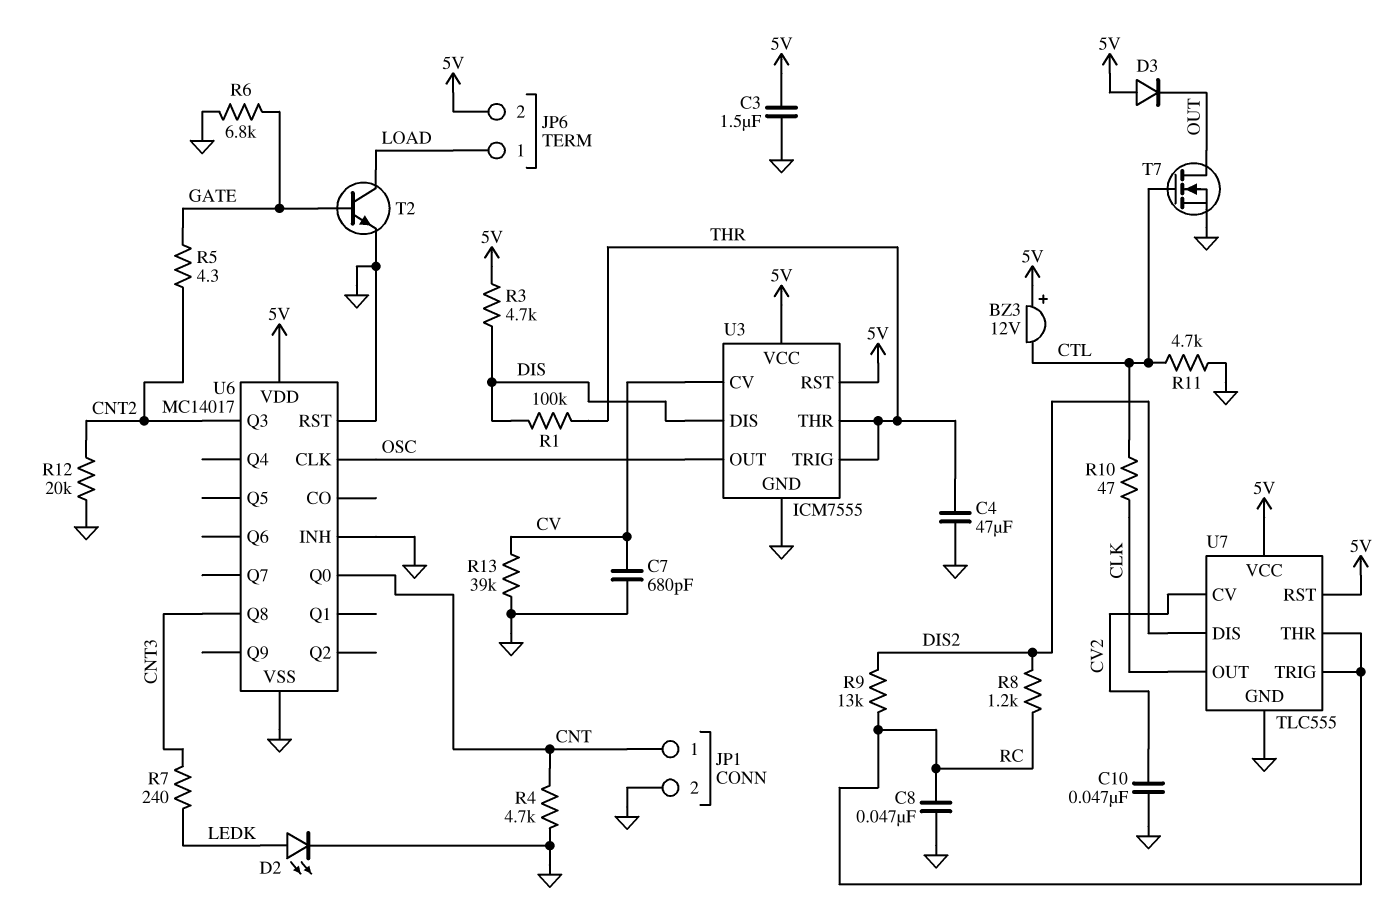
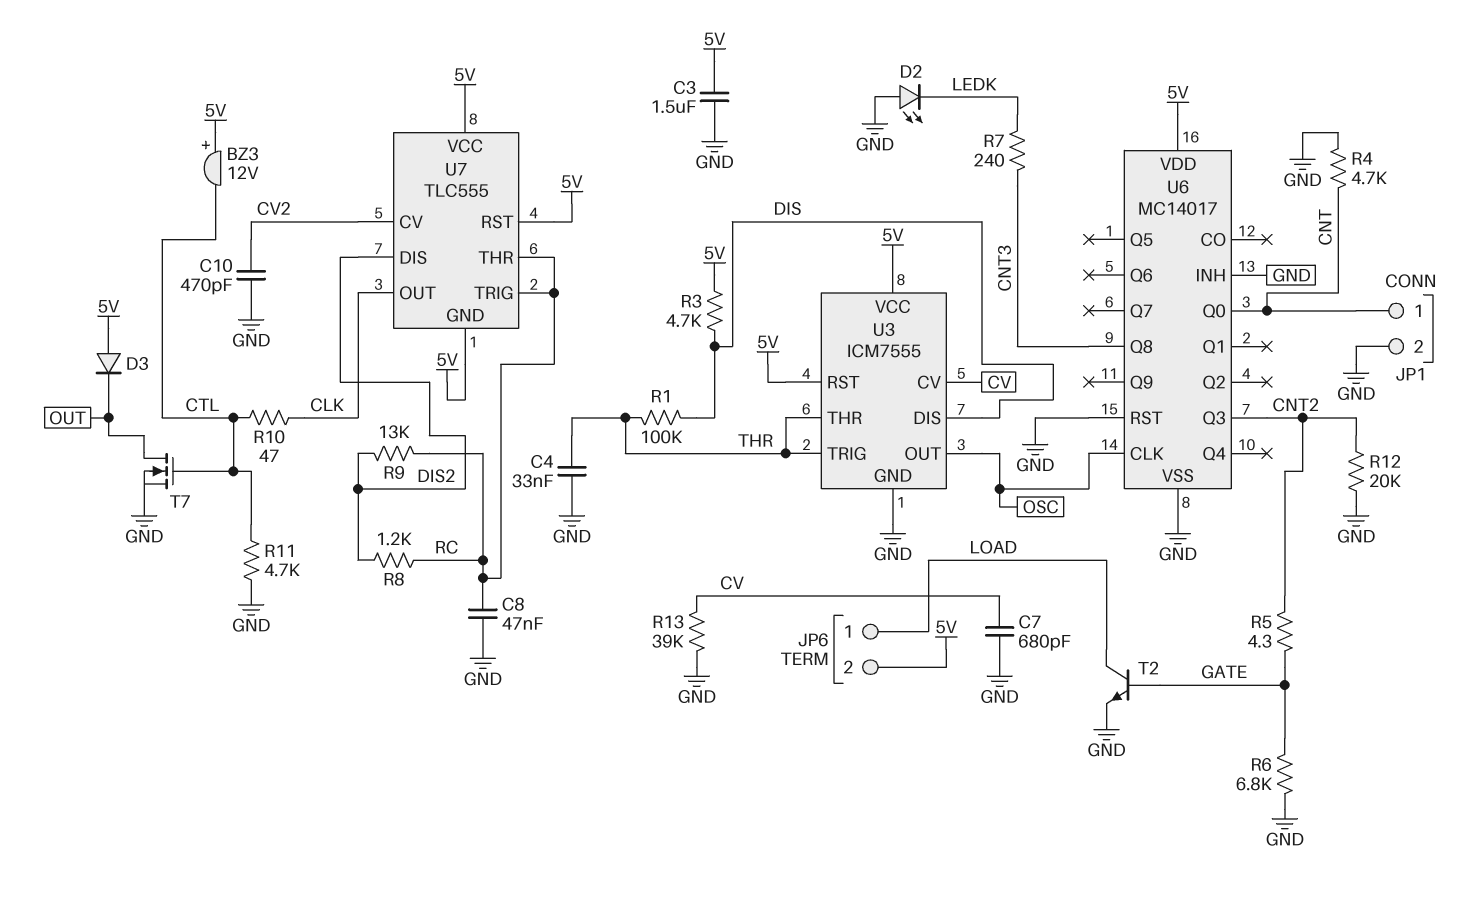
C4: 47uF (GND, THR) -> 33nF (GND, THR)
C10: 47nF (CV2, GND) -> 470pF (CV2, GND)
D2: LED (A LEDK, K GND) -> LED (A GND, K LEDK)
U7 pin GND: GND -> 5V

